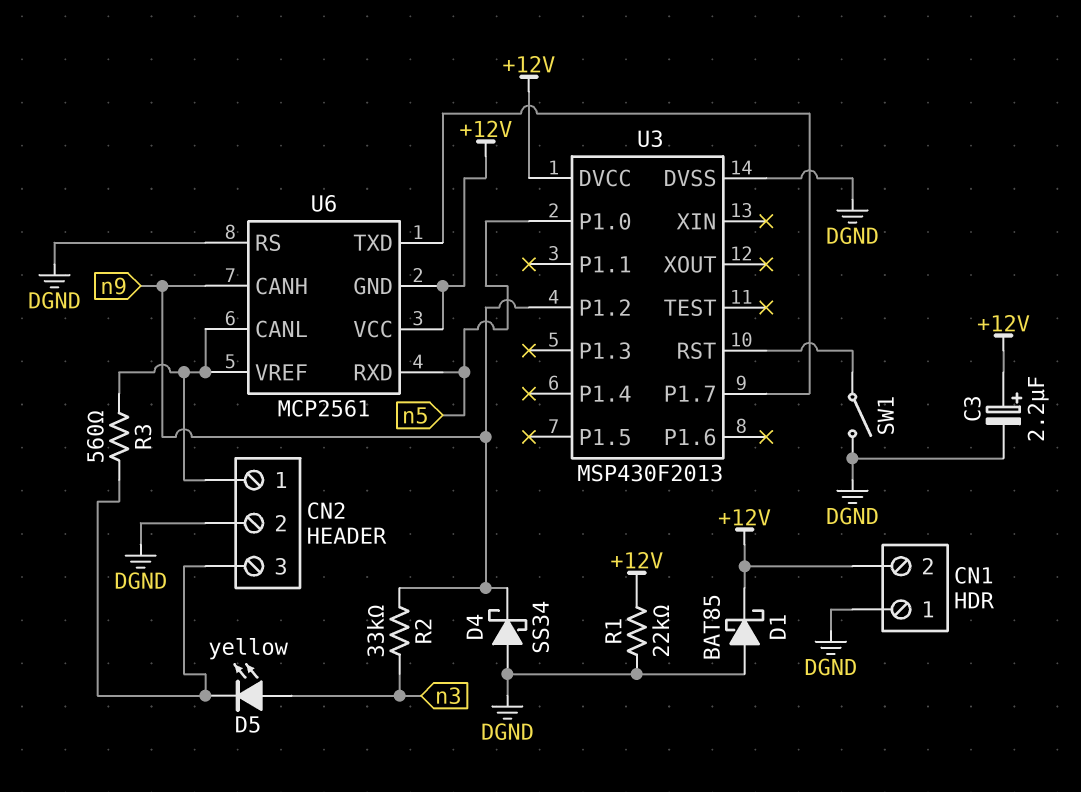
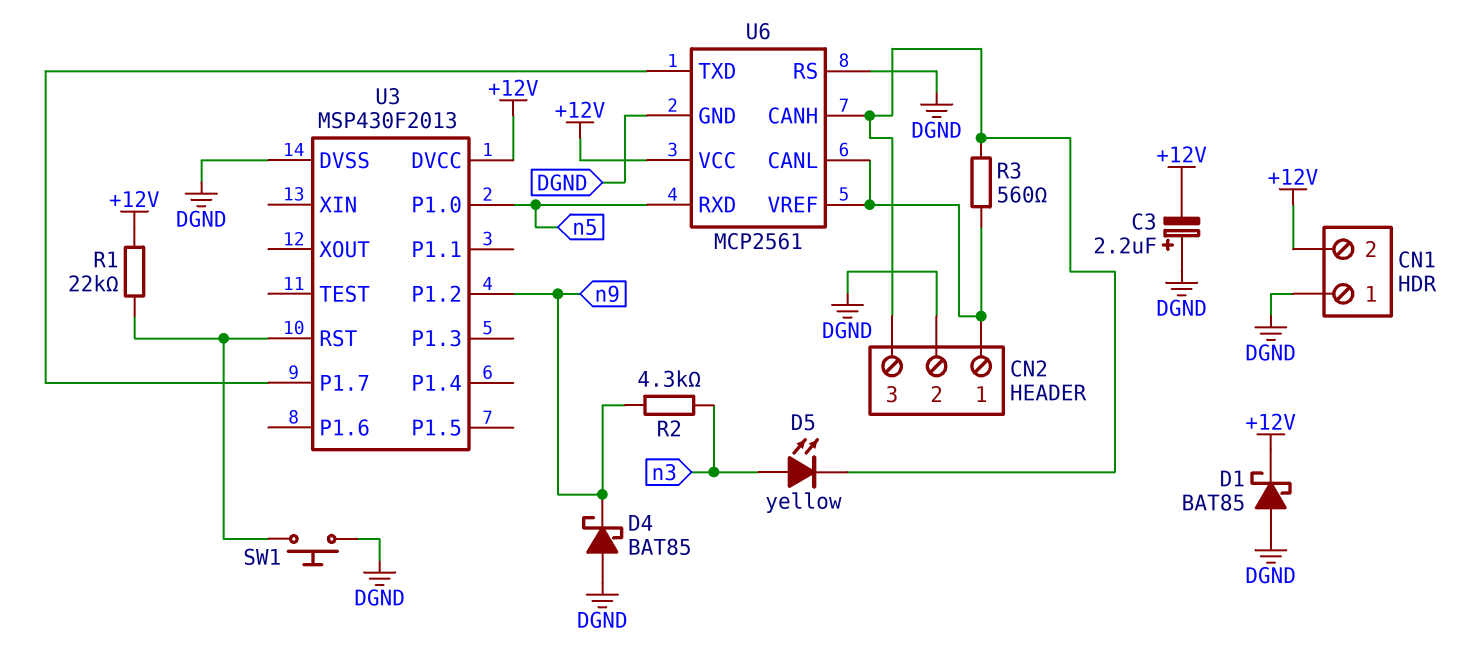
C3: 2.2uF (plus +12V, minus DGND) -> 2.2uF (plus DGND, minus +12V)
D4: schottky SS34 (A DGND, K n9) -> schottky BAT85 (A DGND, K n9)
R1: 22k (+12V, DGND) -> 22k (+12V, U3/RST)
R2: 33k (n3, n9) -> 4.3k (n3, n9)
SW1: switch (DGND, U3/RST) -> button (DGND, U3/RST)
U6 pin CANH: n9 -> CN2/3
U6 pin GND: +12V -> DGND

